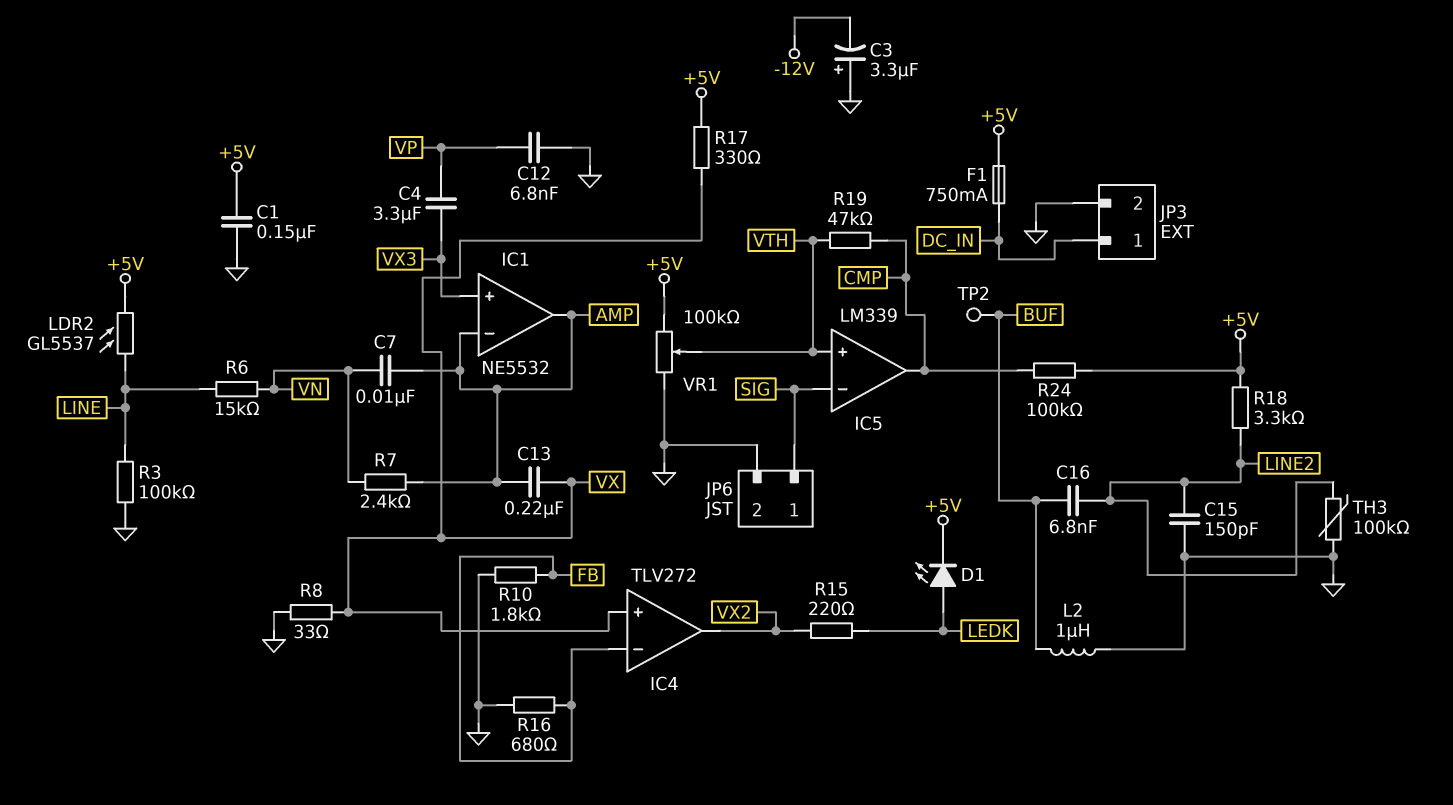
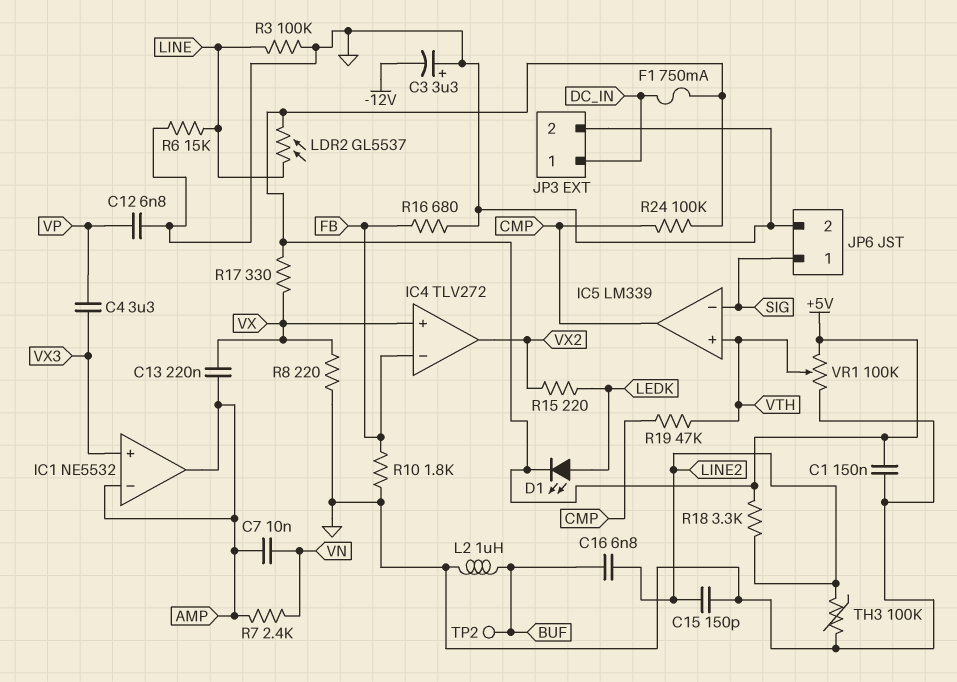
R6: 15k (LINE, VN) -> 15k (GND, LINE)
R8: 33 (GND, VX) -> 220 (GND, VX)

